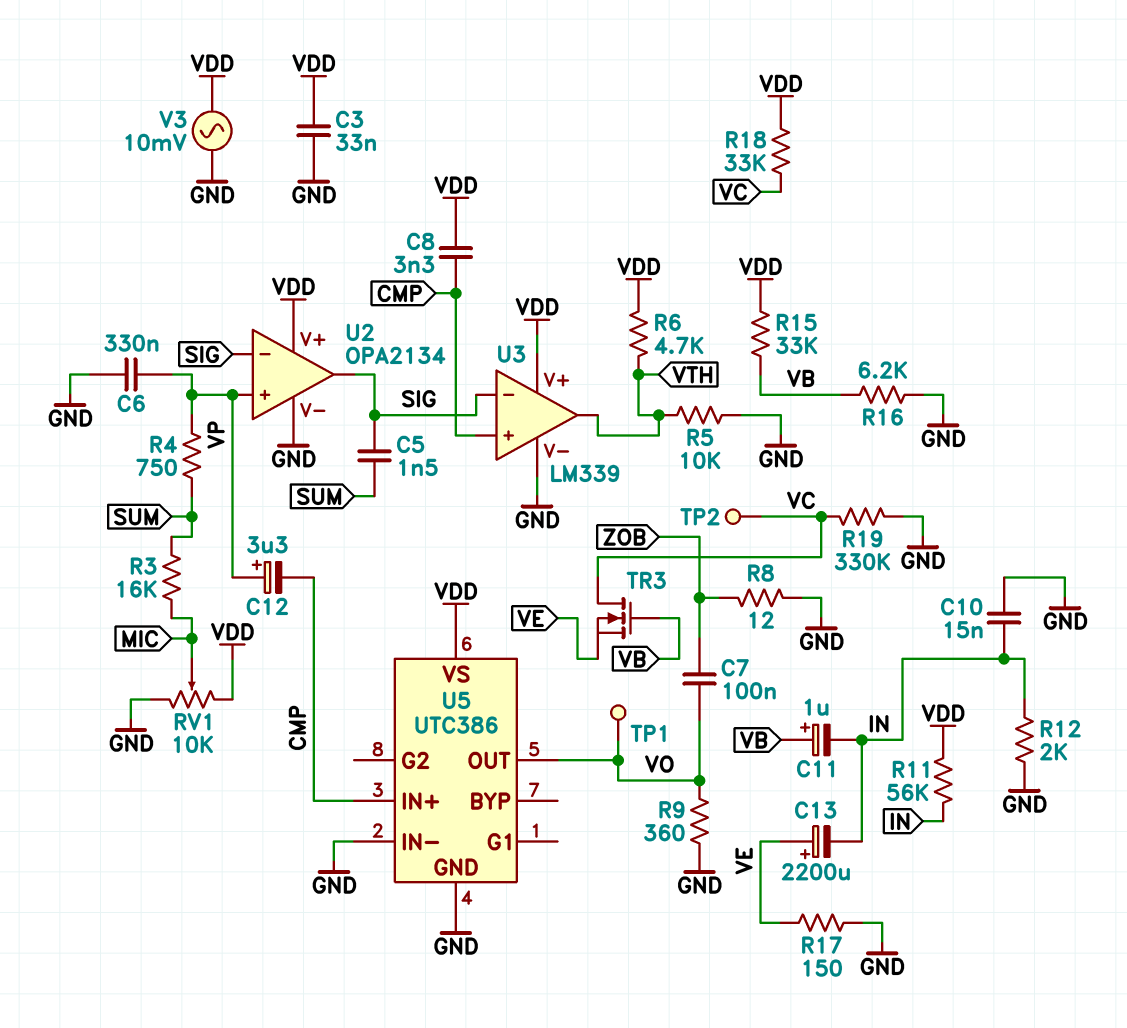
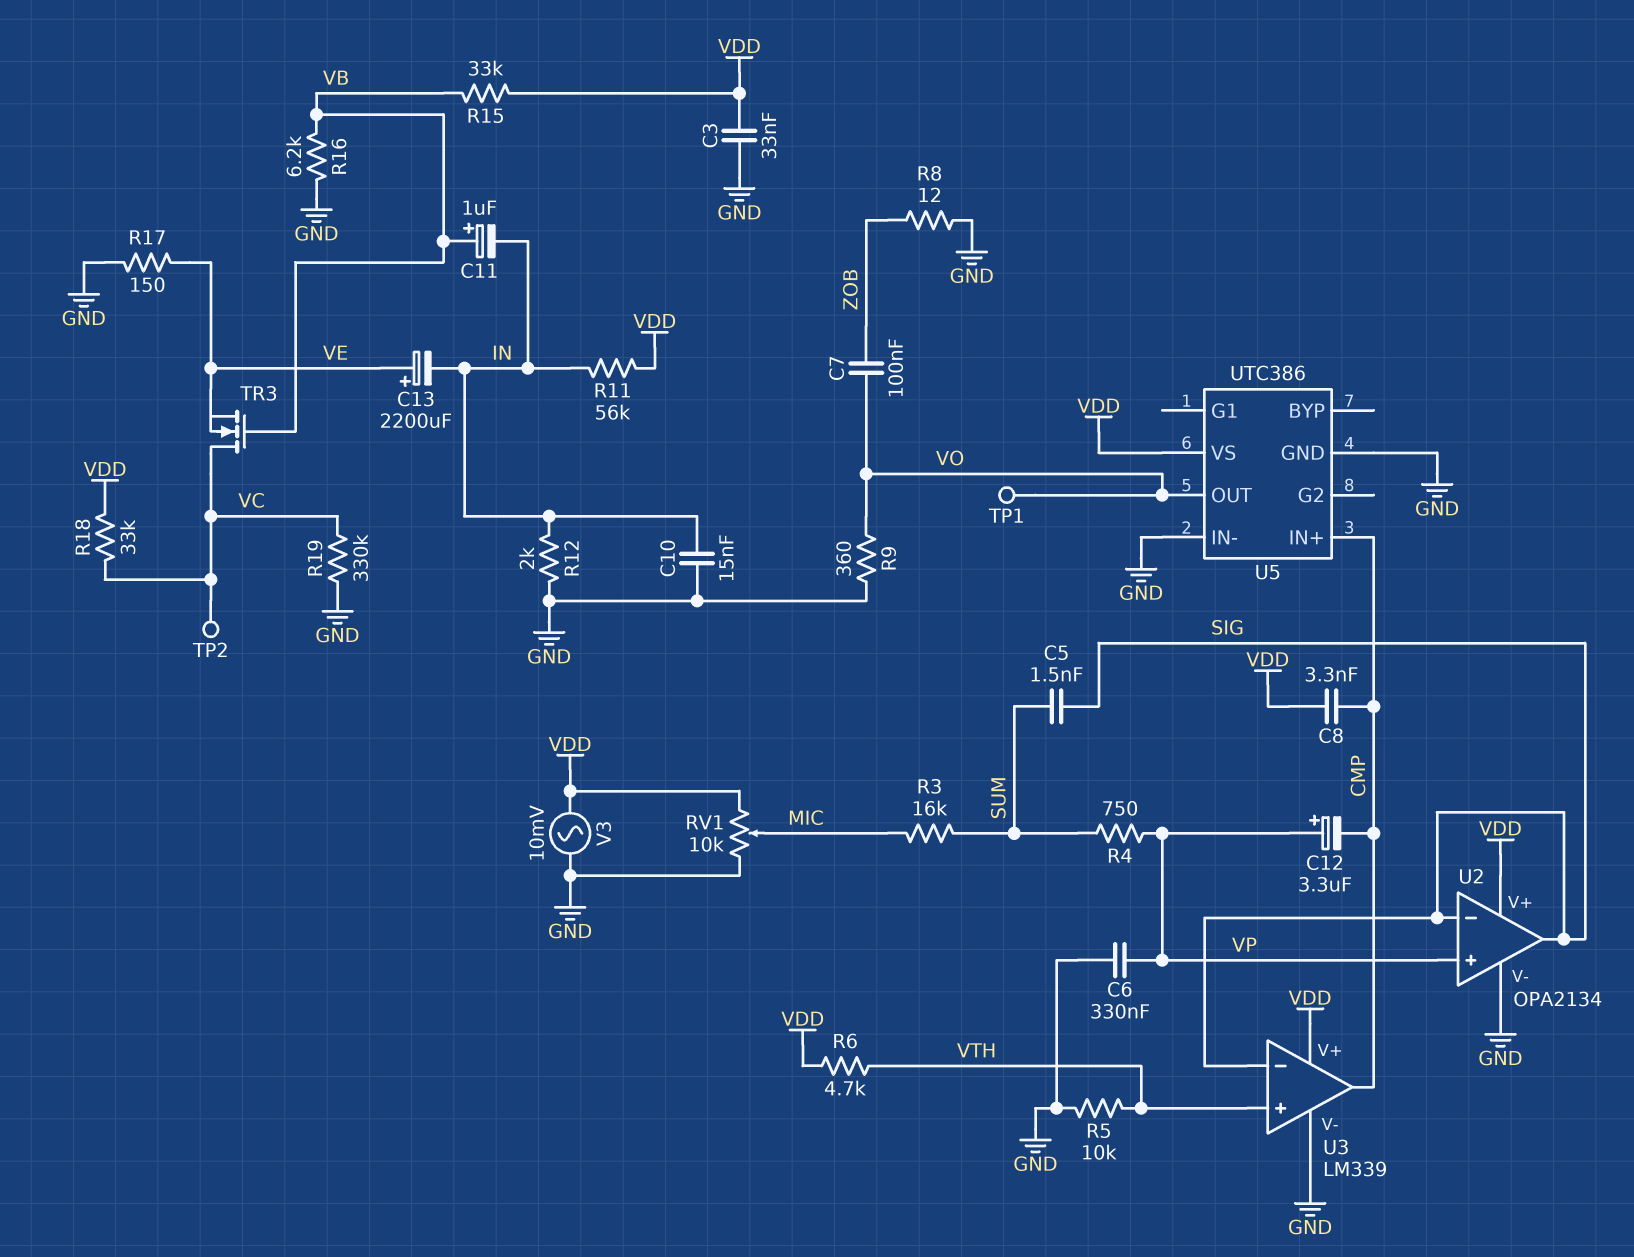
U3 pin in+: CMP -> VTH
U3 pin out: VTH -> CMP

